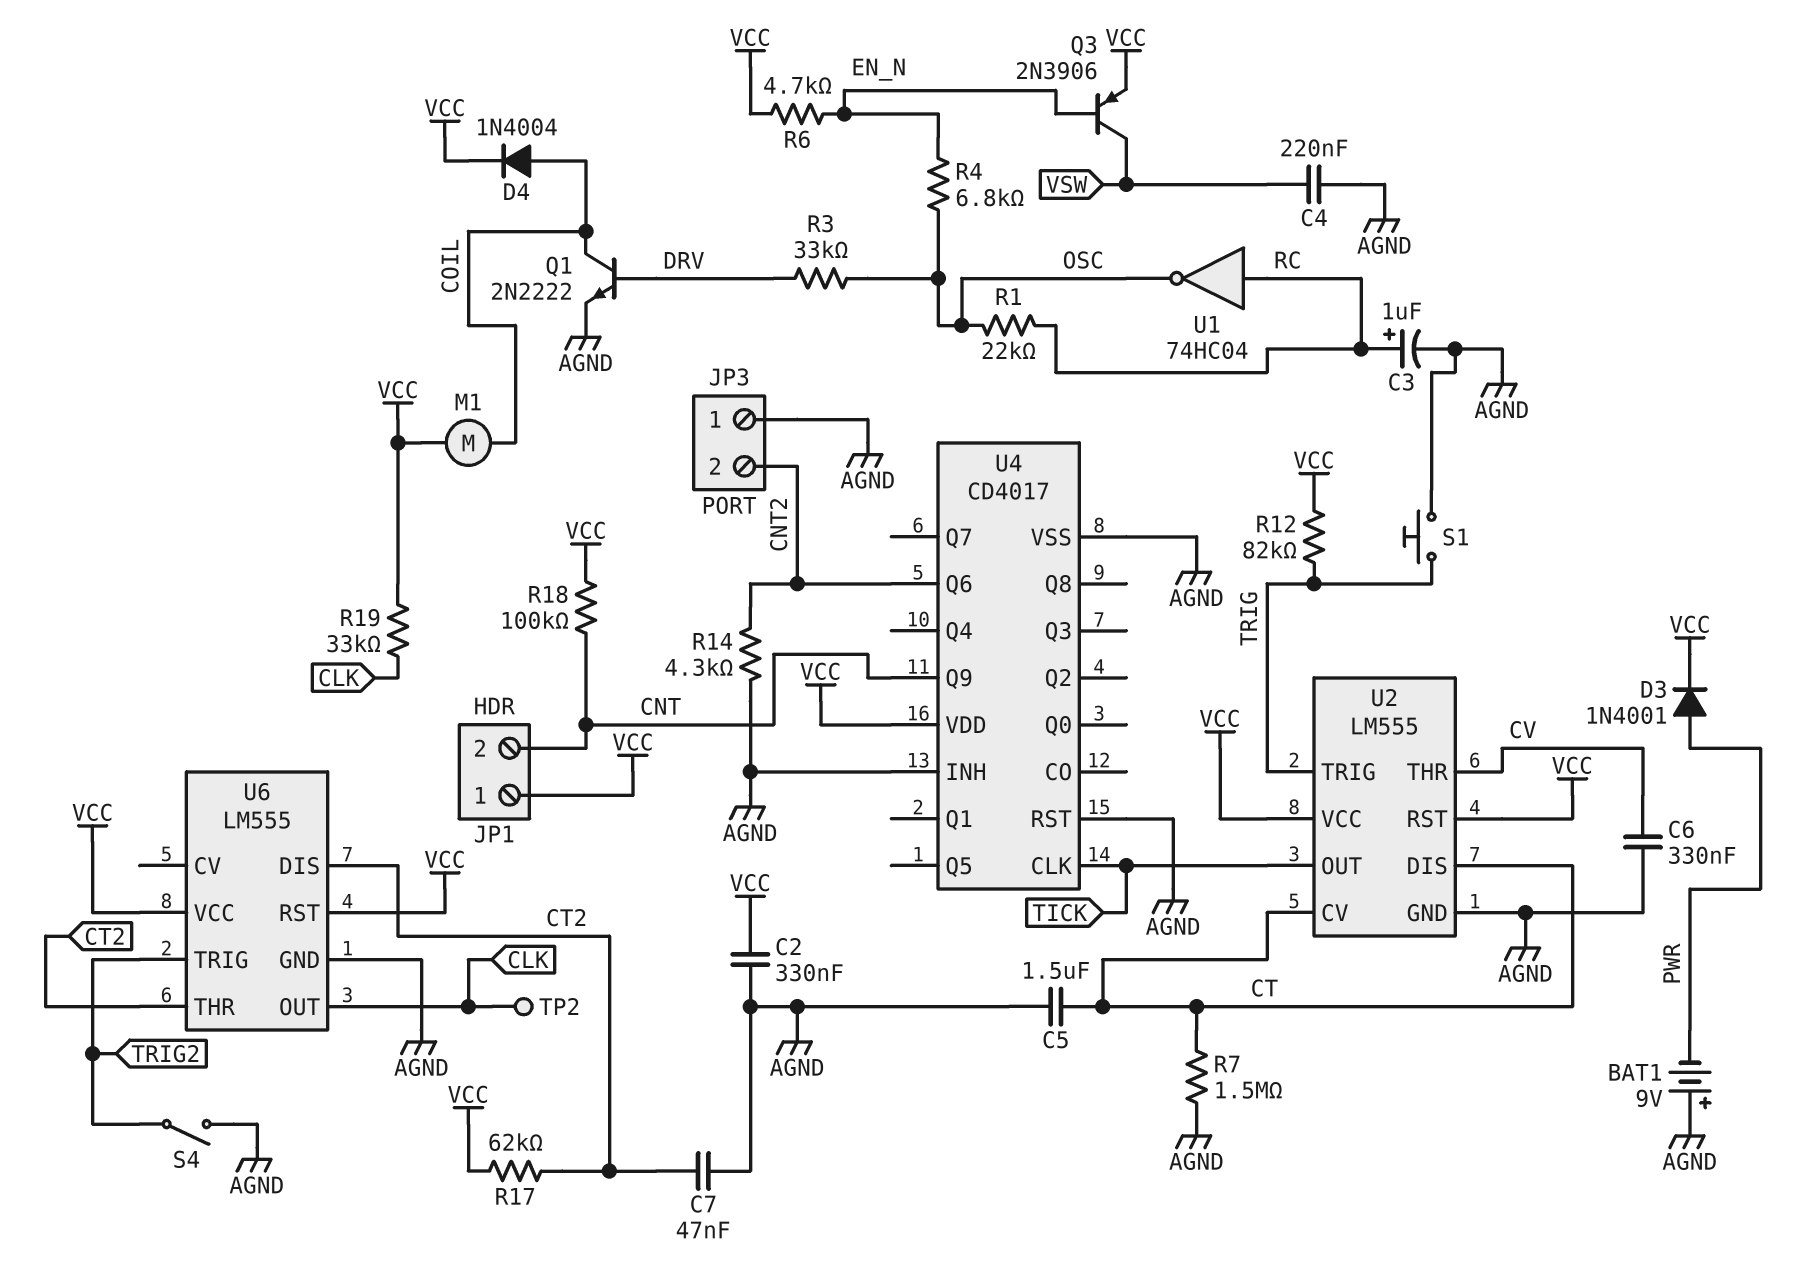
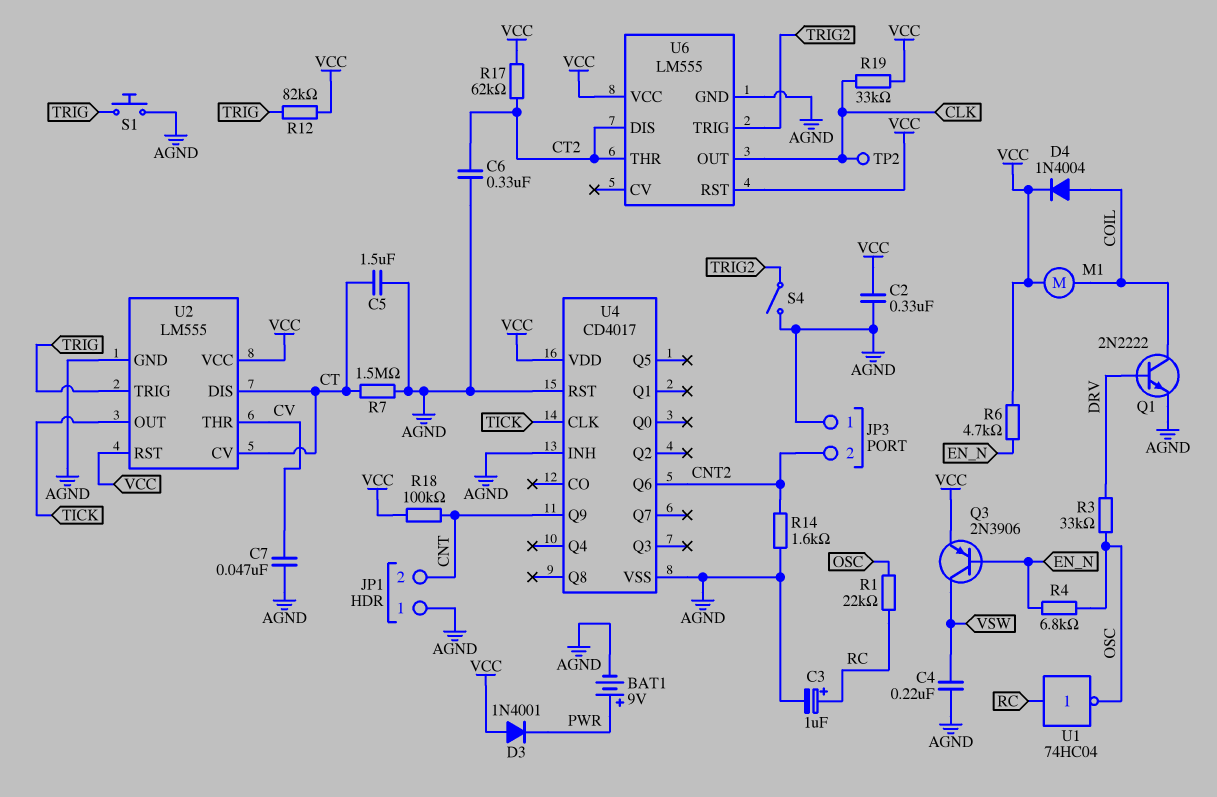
BAT1: 9V (plus AGND, minus PWR) -> 9V (plus PWR, minus AGND)
C6: 330nF (AGND, CV) -> 330nF (AGND, CT2)
C7: 47nF (AGND, CT2) -> 47nF (AGND, CV)
D3: diode 1N4001 (A PWR, K VCC) -> diode 1N4001 (A VCC, K PWR)
JP1 pin 1: VCC -> AGND
R14: 4.3k (AGND, CNT2) -> 1.6k (AGND, CNT2)

